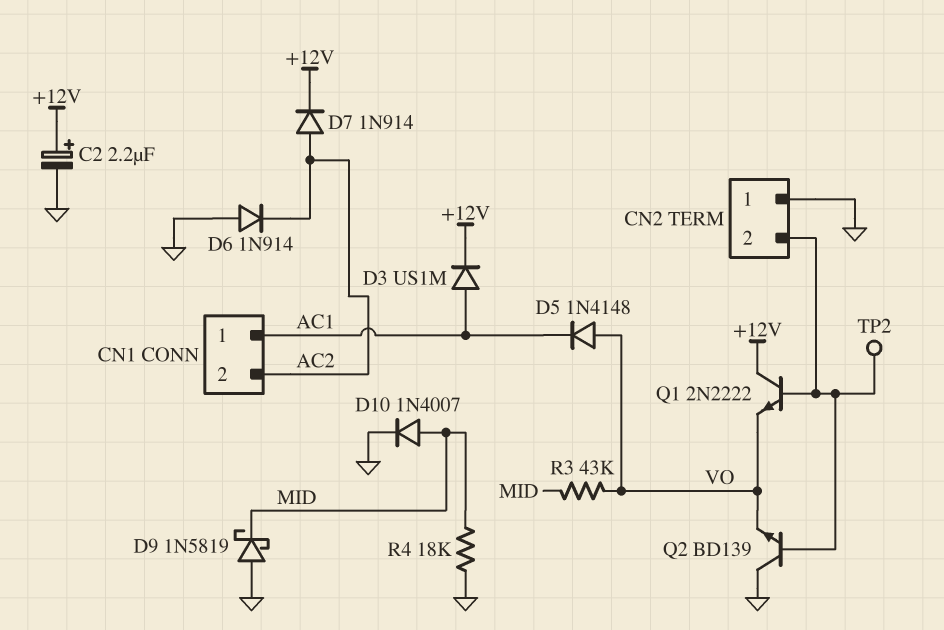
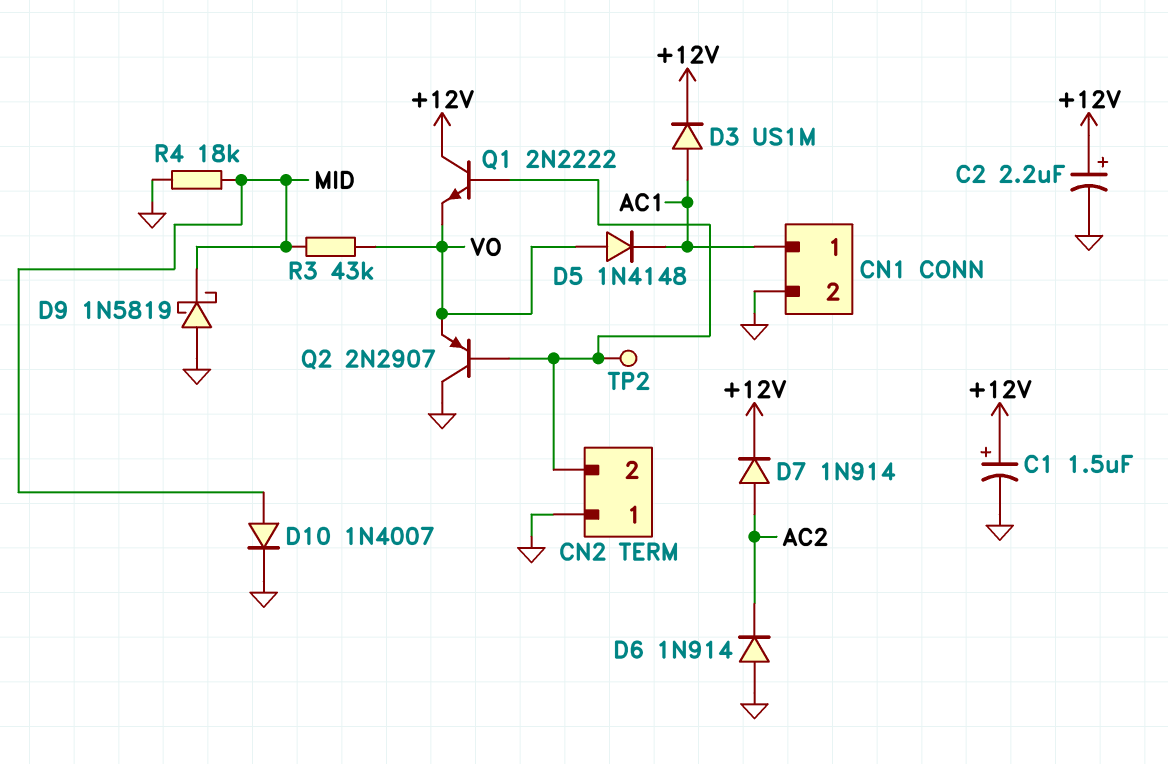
C1: none -> 1.5uF (plus +12V, minus GND)
CN1 pin 2: AC2 -> GND
Q2: NPN BD139 (B CN2/2, C GND, E VO) -> PNP 2N2907 (B CN2/2, C GND, E VO)

